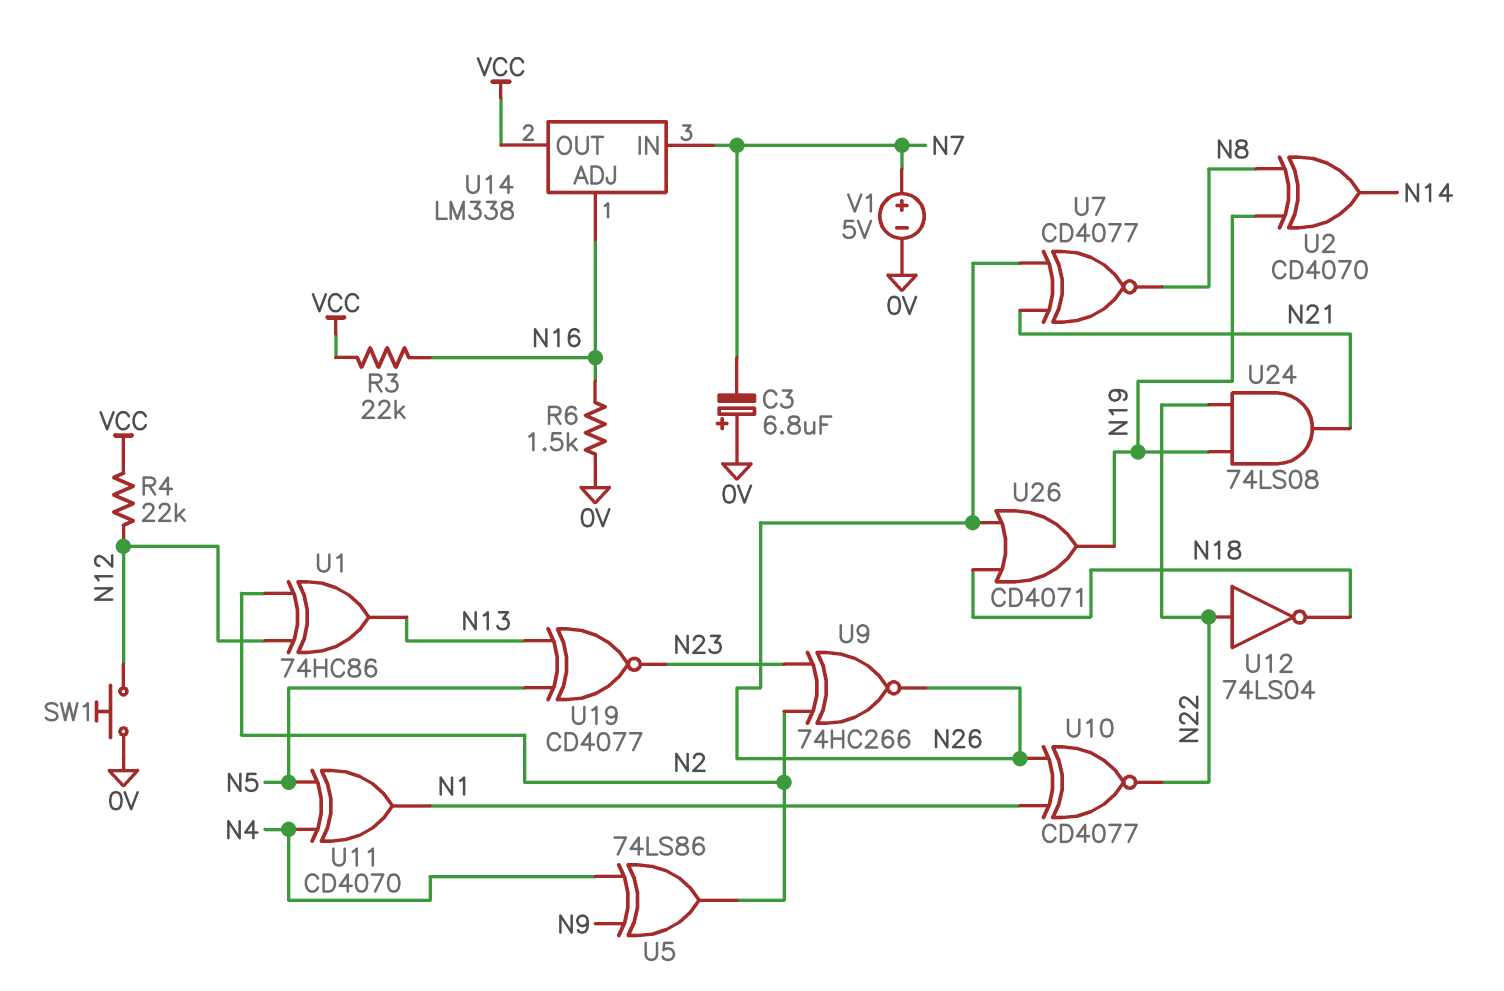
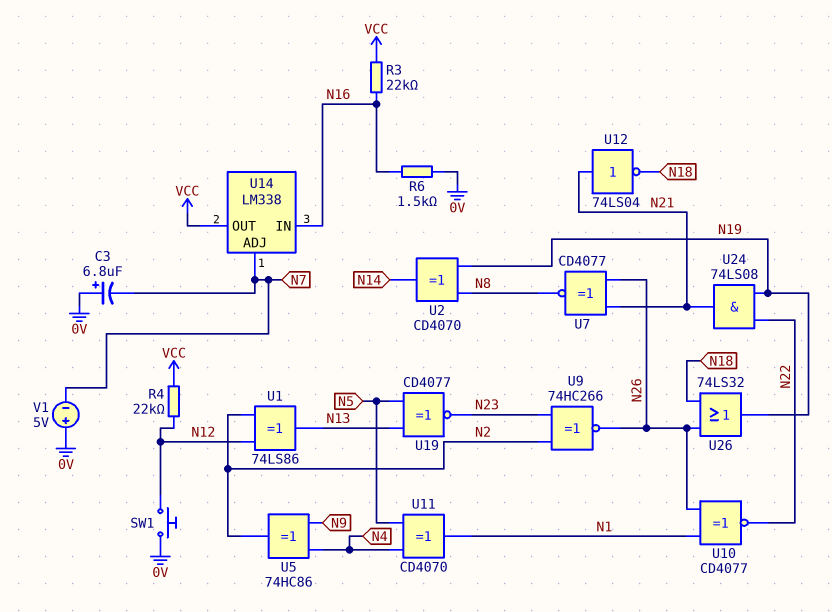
U1: XOR 74HC86 (in N2, in N12, out N13) -> XOR 74LS86 (in N2, in N12, out N13)
U5: XOR 74LS86 (in N4, in N9, out N2) -> XOR 74HC86 (in N4, in N9, out N2)
U12: NOT 74LS04 (in N22, out N18) -> NOT 74LS04 (in N21, out N18)
U14 pin ADJ: N16 -> N7
U14 pin IN: N7 -> N16
U26: OR CD4071 (in N18, in N26, out N19) -> OR 74LS32 (in N18, in N26, out N19)
V1: 5V (plus N7, minus 0V) -> 5V (plus 0V, minus N7)

